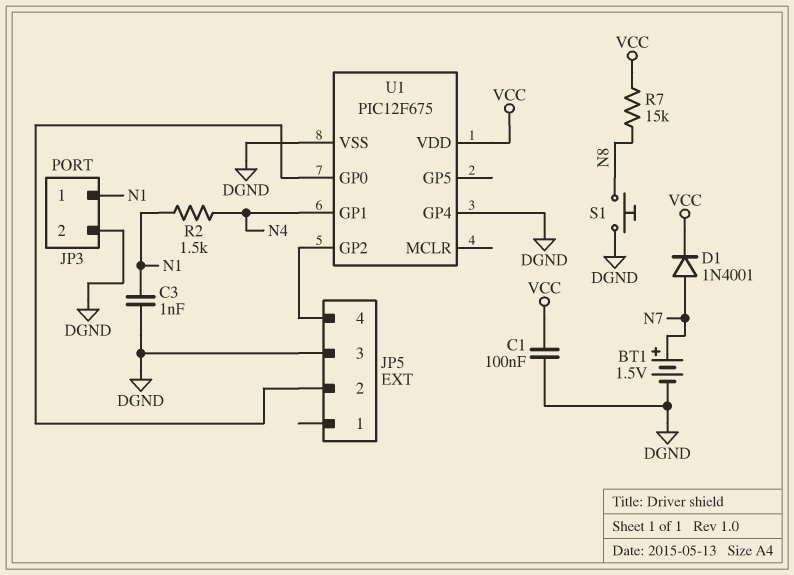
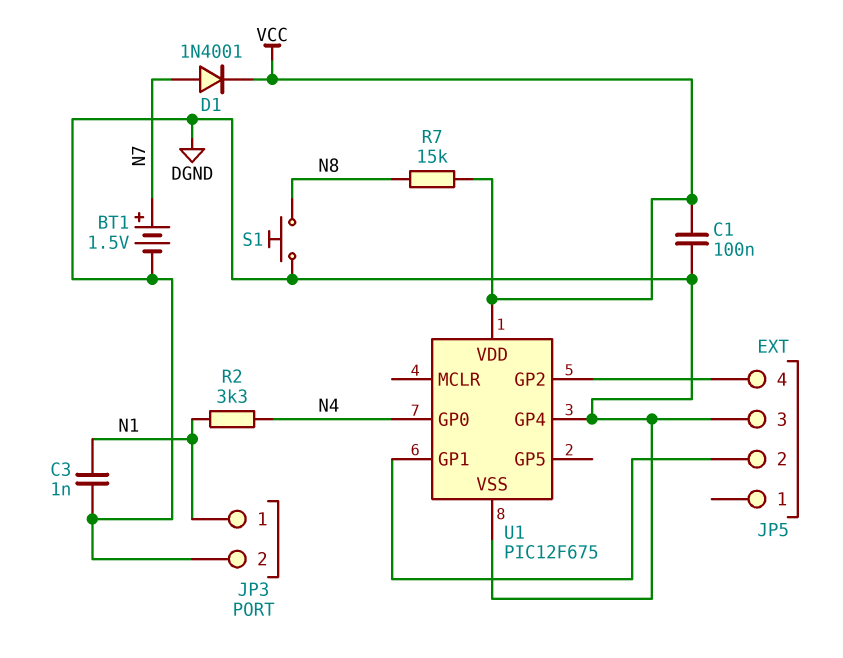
R2: 1.5k (N1, N4) -> 3.3k (N1, N4)
U1 pin GP0: JP5/2 -> N4
U1 pin GP1: N4 -> JP5/2

